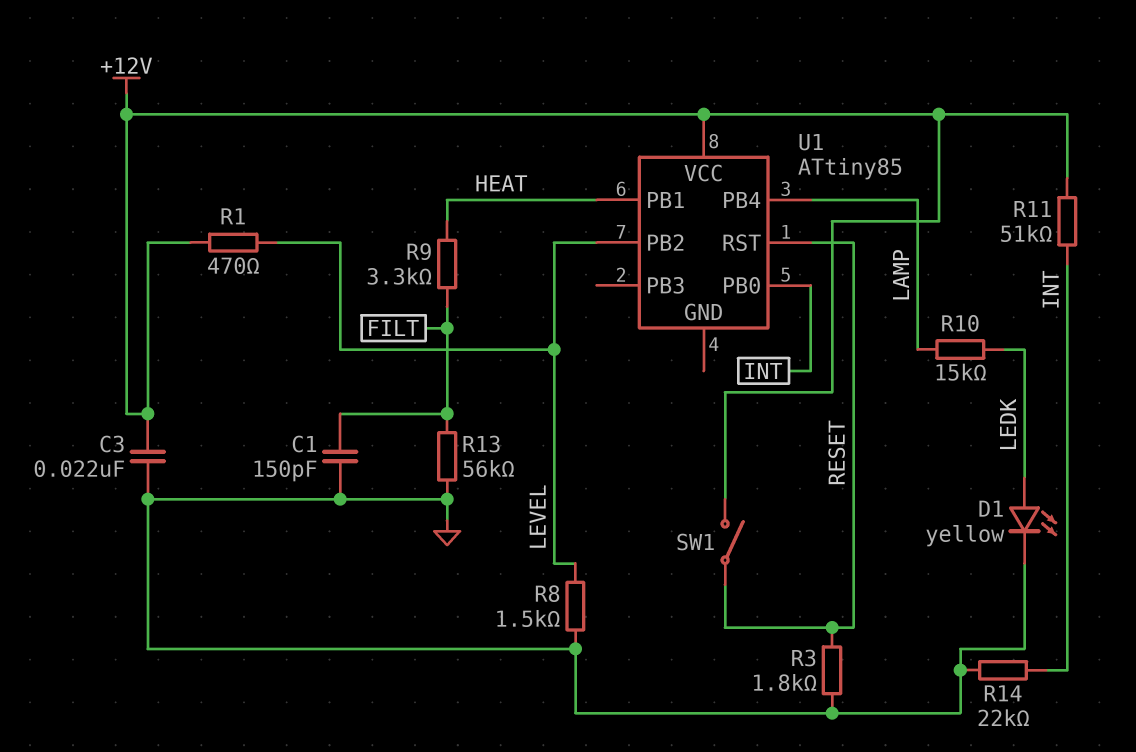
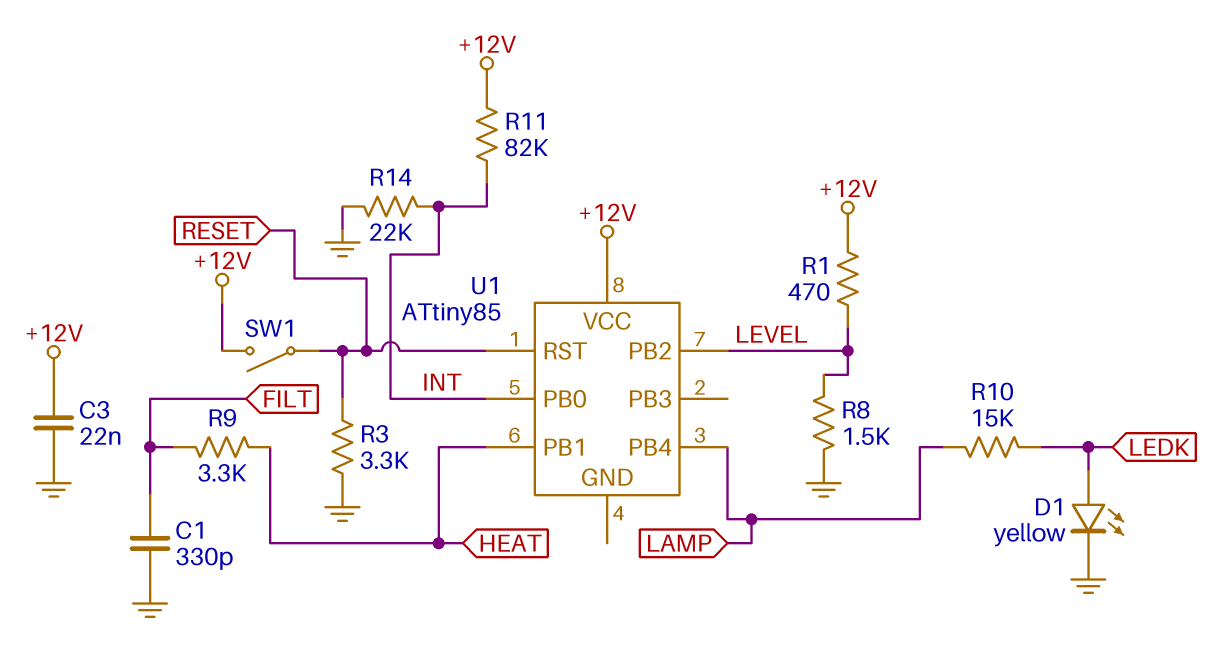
C1: 150pF (FILT, GND) -> 330pF (FILT, GND)
R3: 1.8k (GND, RESET) -> 3.3k (GND, RESET)
R11: 51k (+12V, INT) -> 82k (+12V, INT)
R13: 56k (FILT, GND) -> none

